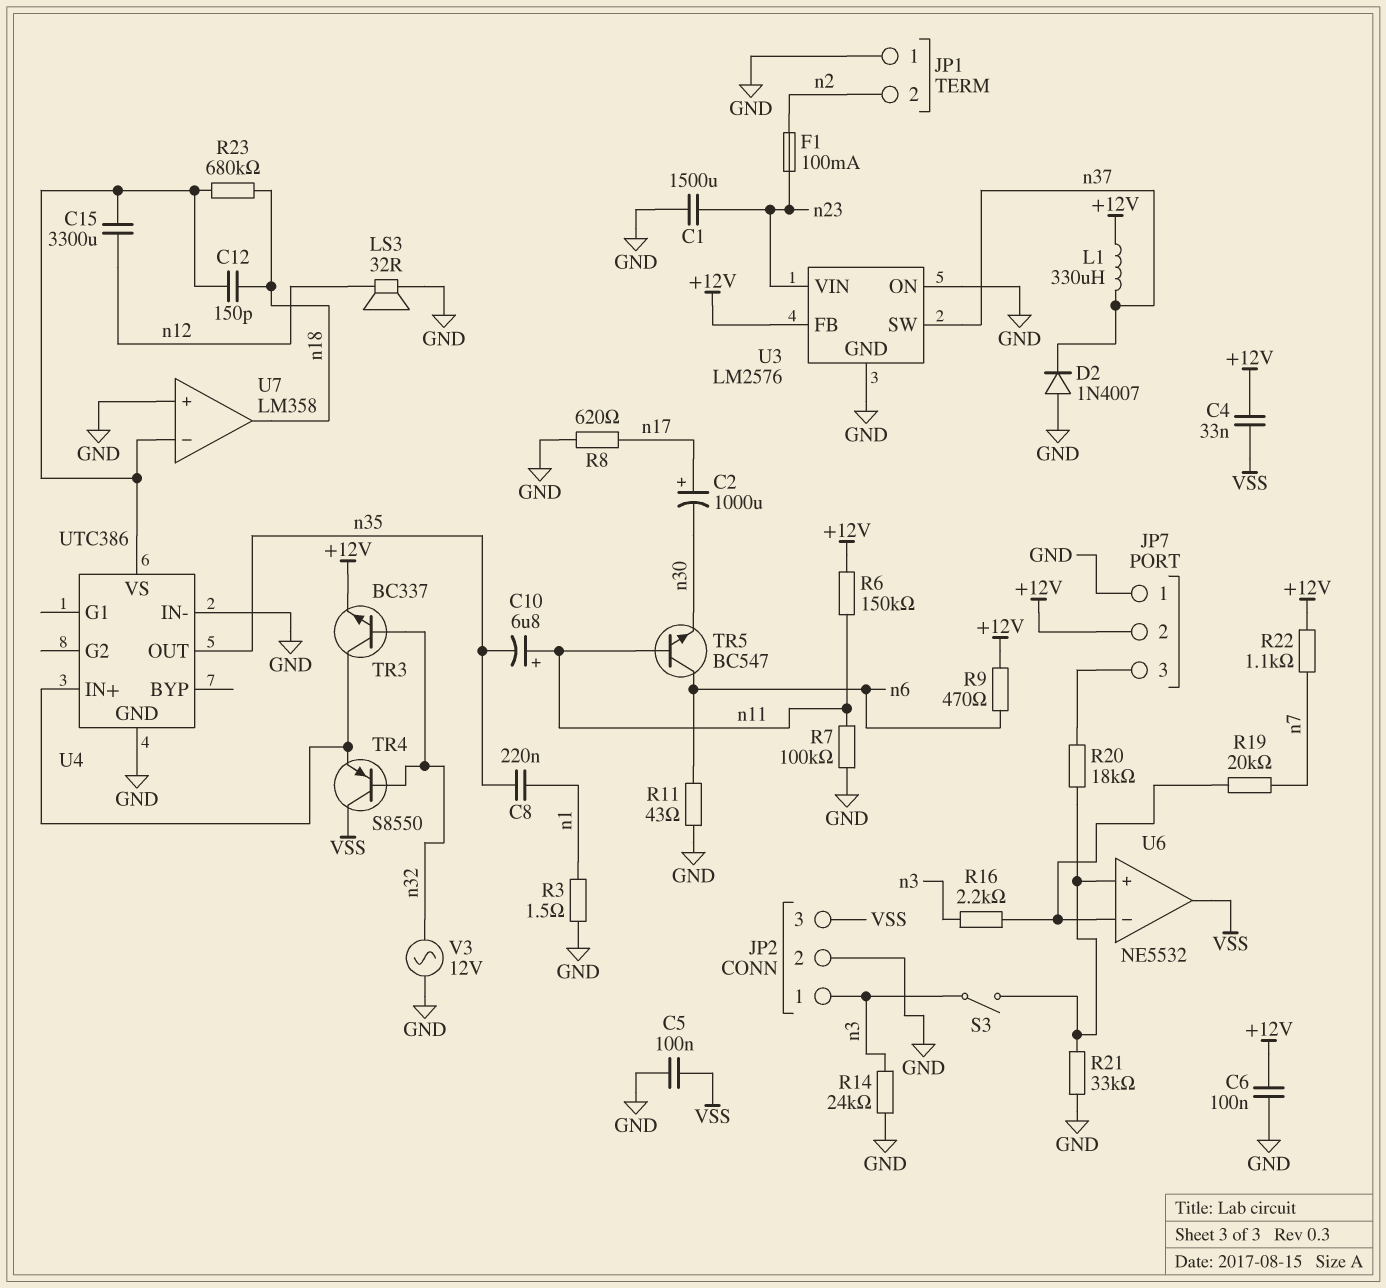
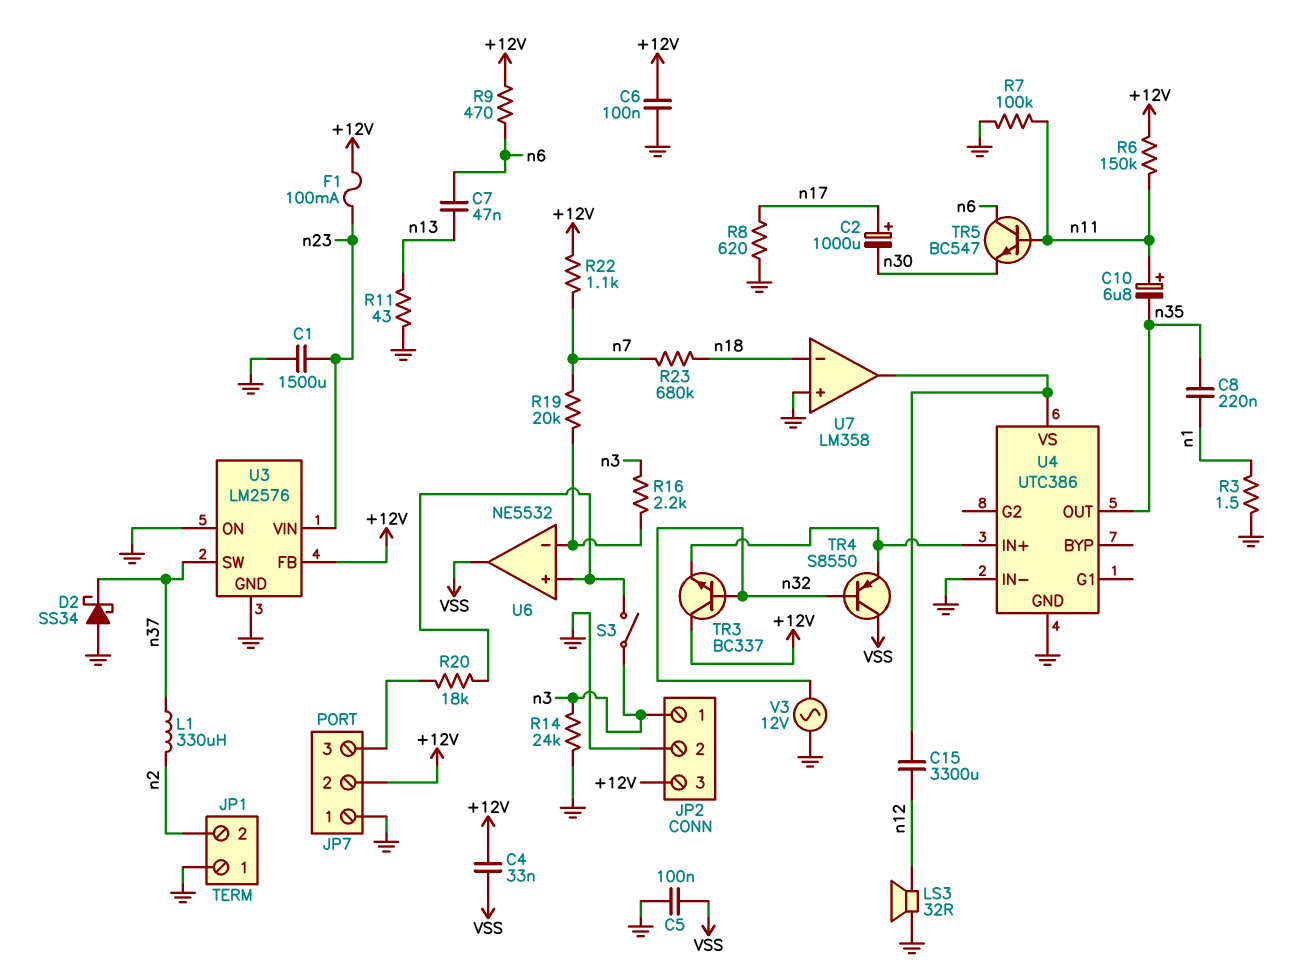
C7: none -> 47nF (n6, n13)
C12: 150pF (U4/VS, n18) -> none
D2: diode 1N4007 (A GND, K n37) -> schottky SS34 (A GND, K n37)
F1: 100mA (n2, n23) -> 100mA (+12V, n23)
JP2 pin 3: VSS -> +12V
L1: 330uH (+12V, n37) -> 330uH (n2, n37)
R11: 43 (GND, n6) -> 43 (GND, n13)
R21: 33k (GND, U6/in+) -> none
R23: 680k (U4/VS, n18) -> 680k (n7, n18)
TR3: NPN BC337 (B n32, C U4/IN+, E +12V) -> NPN BC337 (B n32, C +12V, E U4/IN+)
U7 pin in-: U4/VS -> n18
U7 pin out: n18 -> U4/VS

